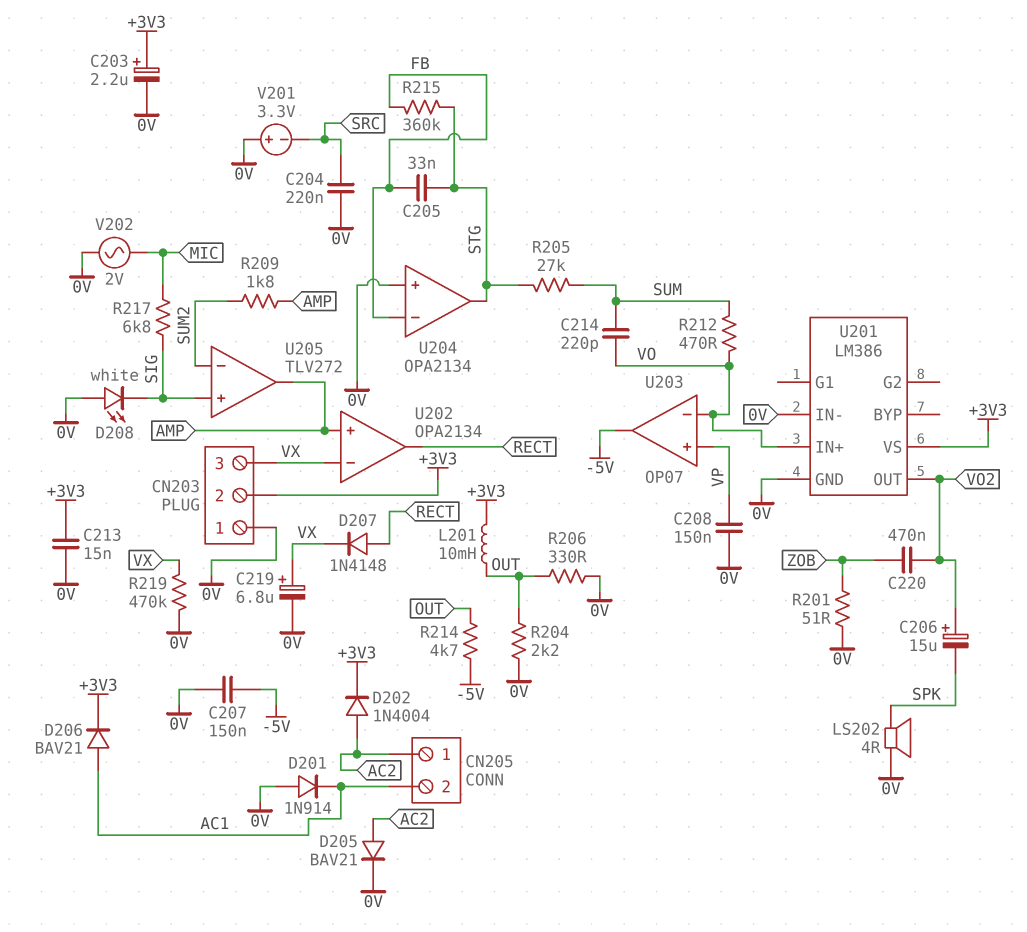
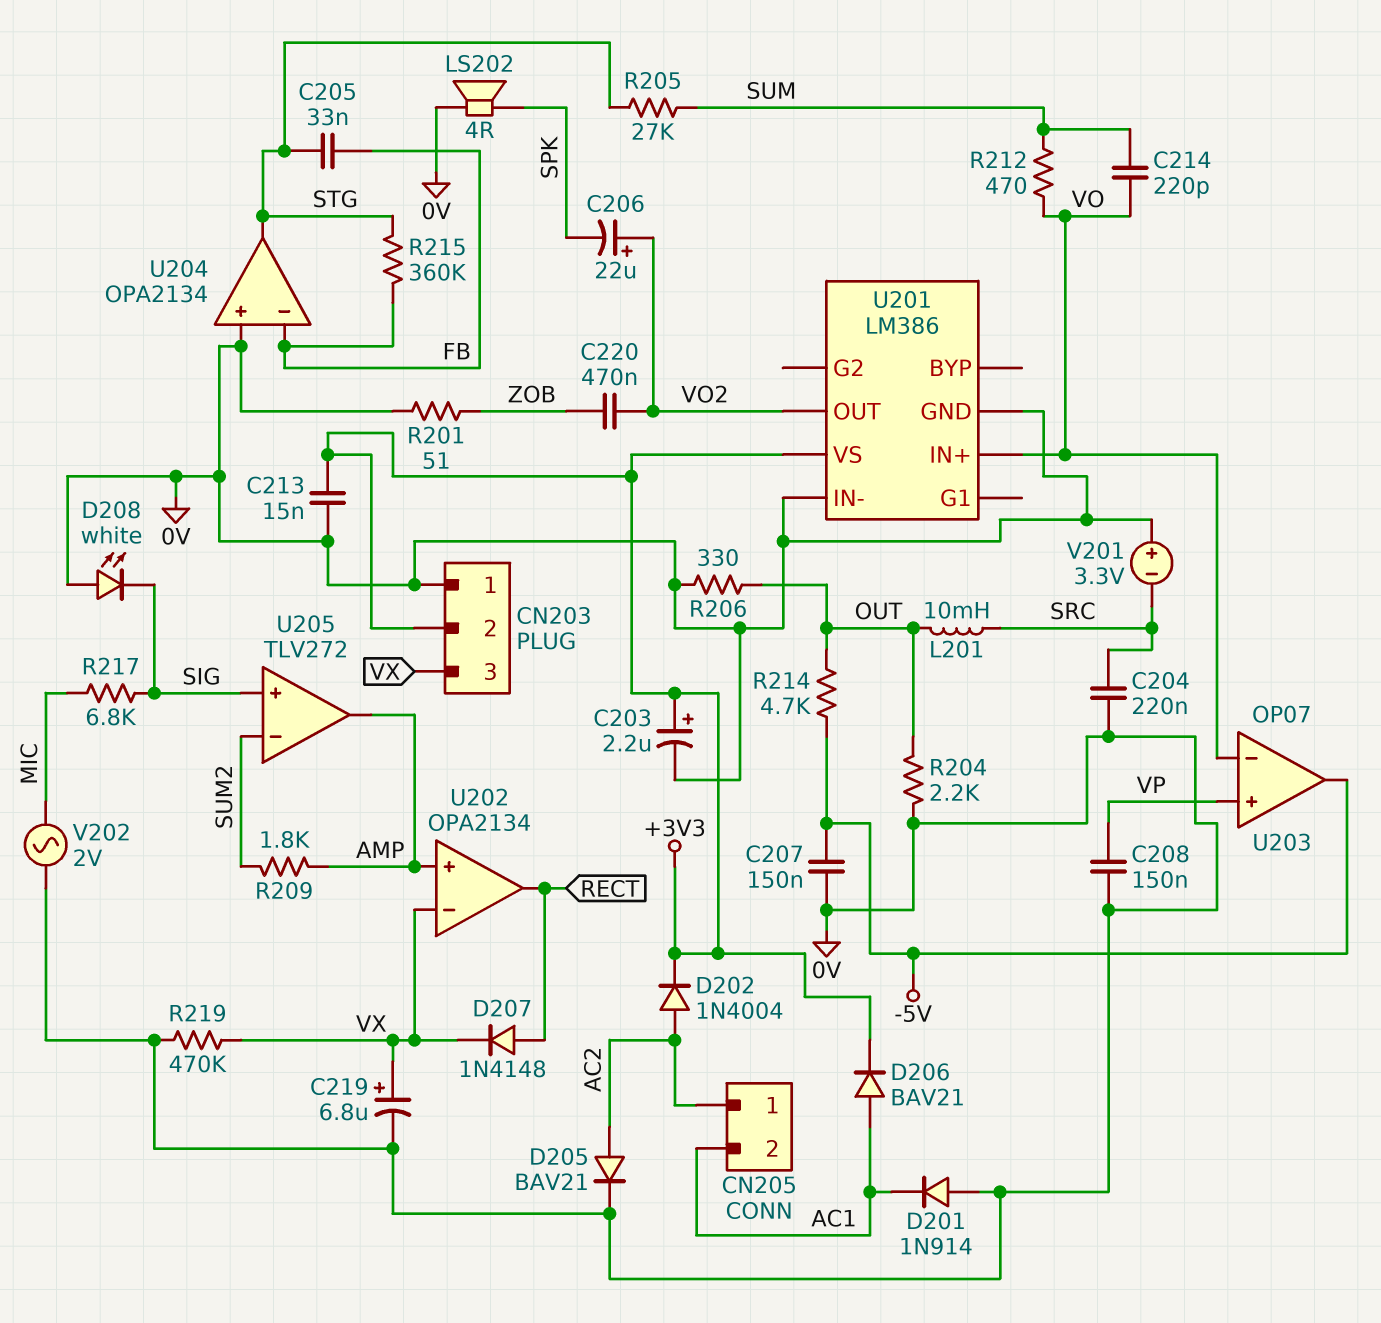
C206: 15uF (plus VO2, minus SPK) -> 22uF (plus VO2, minus SPK)
L201: 10mH (+3V3, OUT) -> 10mH (OUT, SRC)

